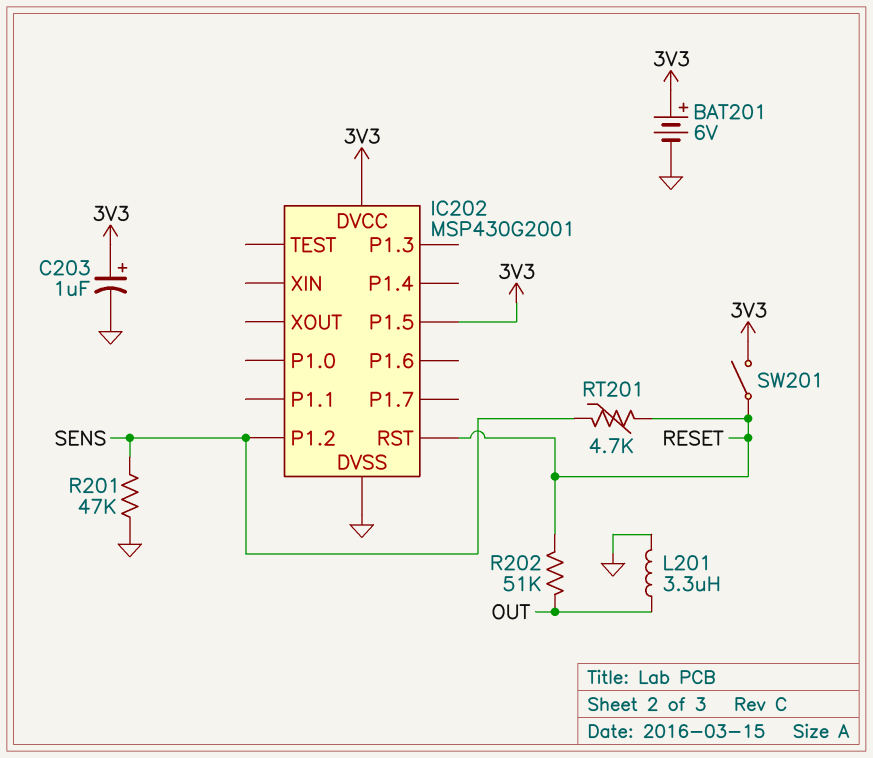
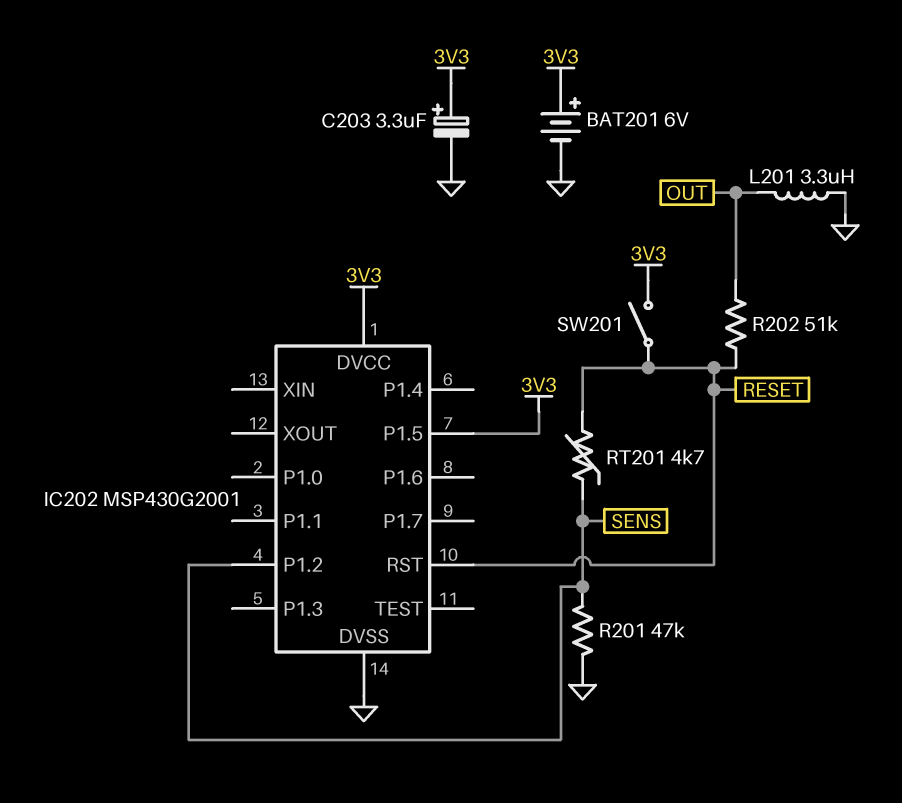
C203: 1uF (plus 3V3, minus GND) -> 3.3uF (plus 3V3, minus GND)

